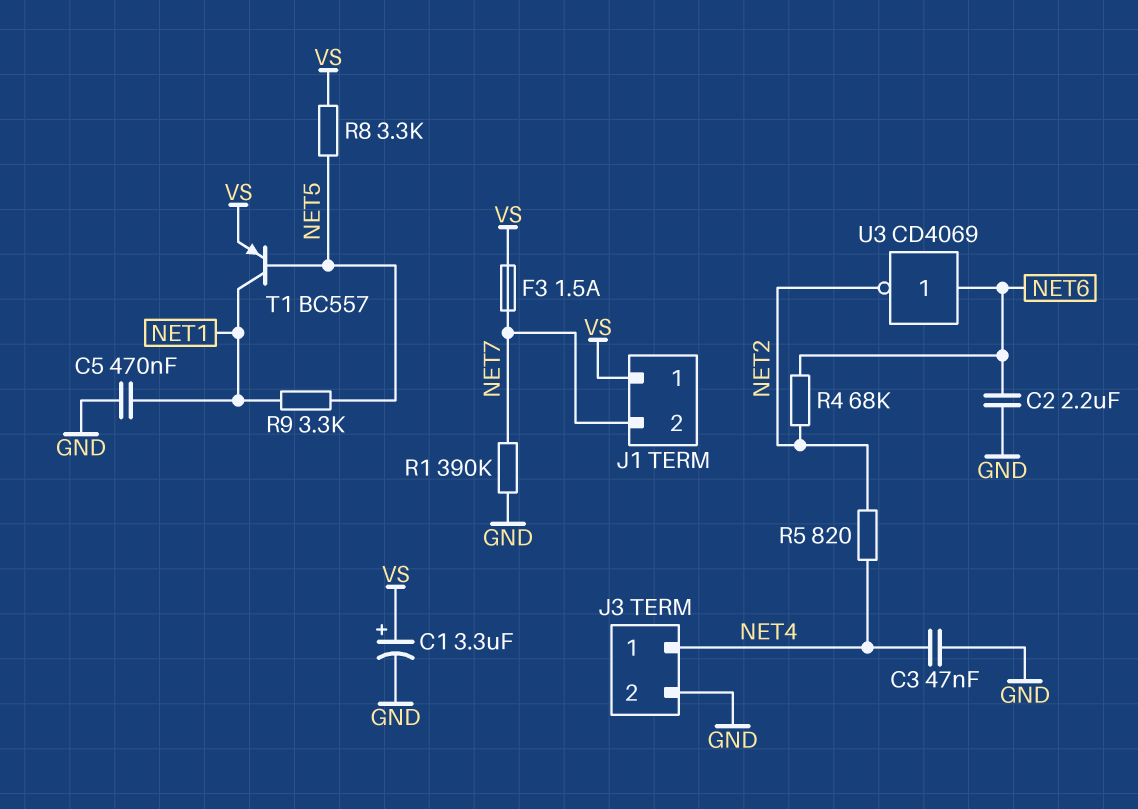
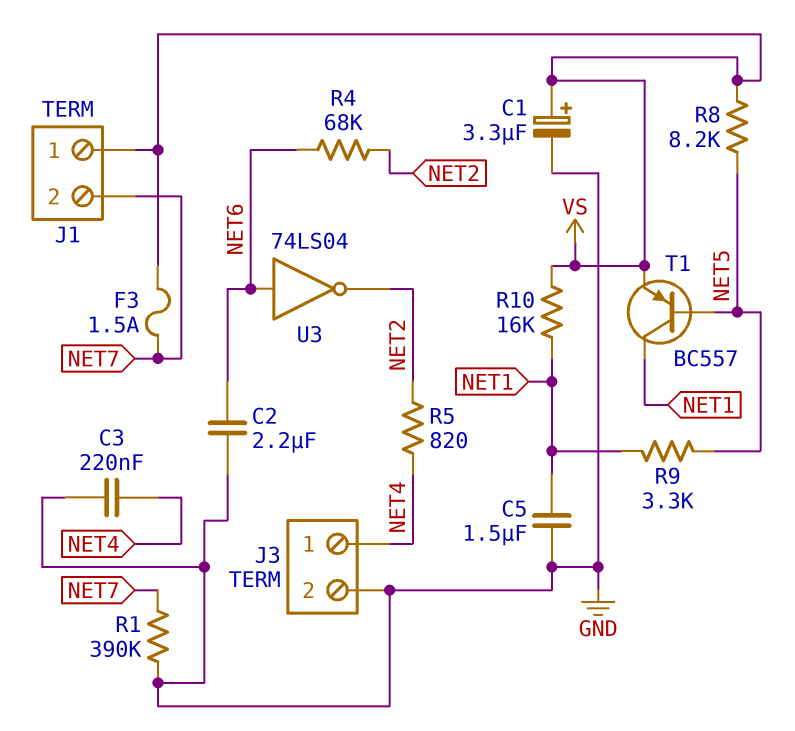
C3: 47nF (GND, NET4) -> 220nF (GND, NET4)
C5: 470nF (GND, NET1) -> 1.5uF (GND, NET1)
R8: 3.3k (NET5, VS) -> 8.2k (NET5, VS)
R10: none -> 16k (NET1, VS)
U3: NOT CD4069 (in NET6, out NET2) -> NOT 74LS04 (in NET6, out NET2)

